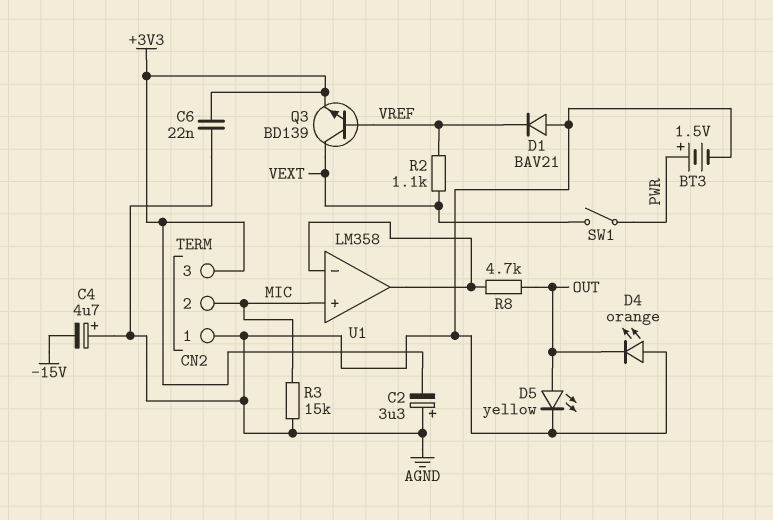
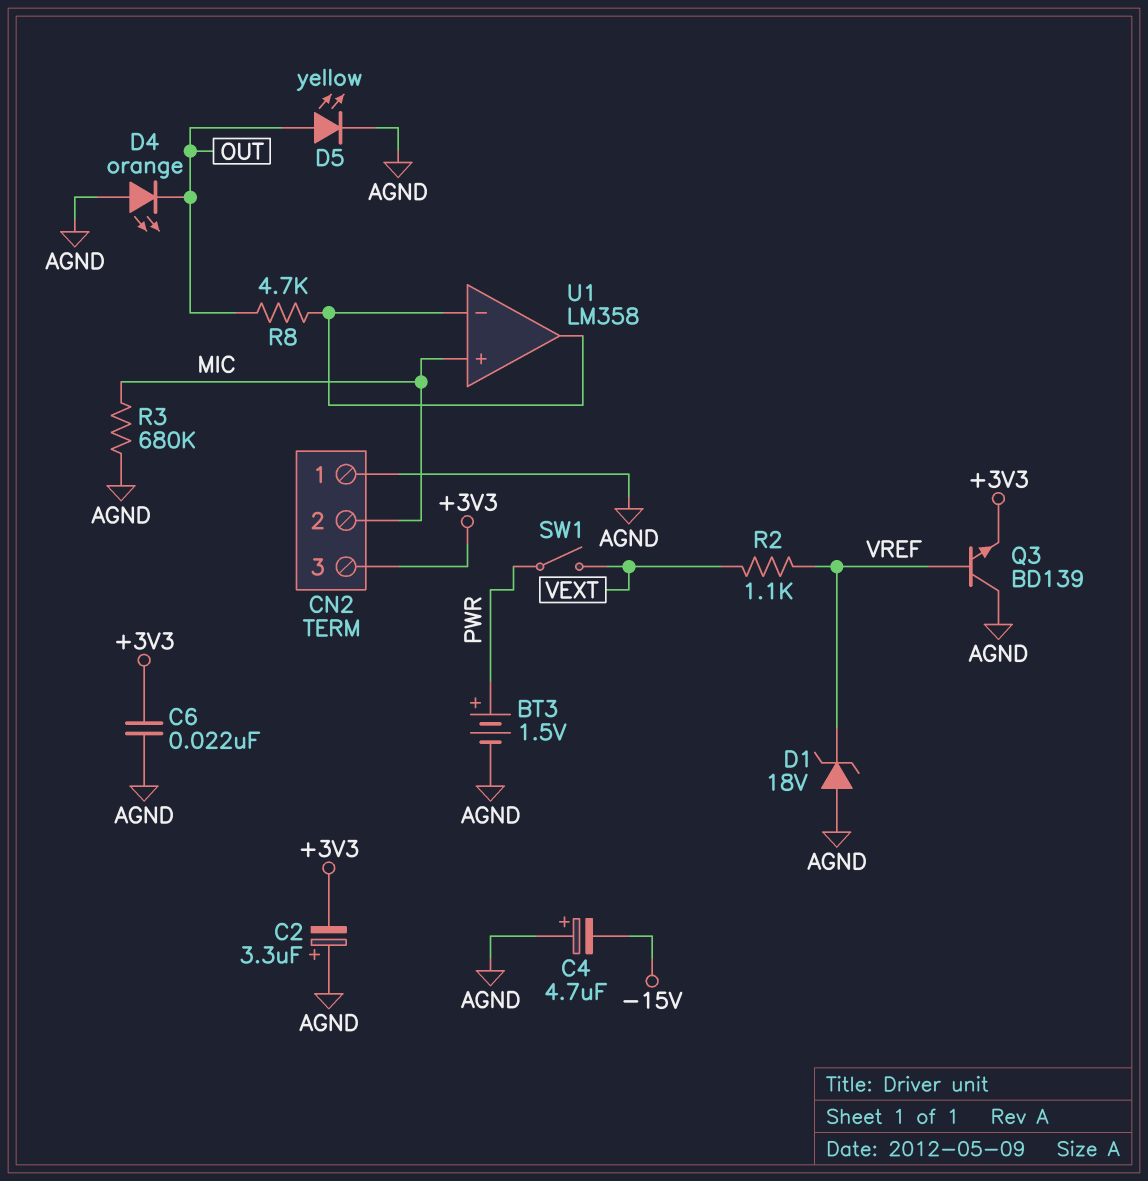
D1: diode BAV21 (A AGND, K VREF) -> zener 18V (A AGND, K VREF)
Q3: NPN BD139 (B VREF, C VEXT, E +3V3) -> NPN BD139 (B VREF, C AGND, E +3V3)
R3: 15k (AGND, MIC) -> 680k (AGND, MIC)

